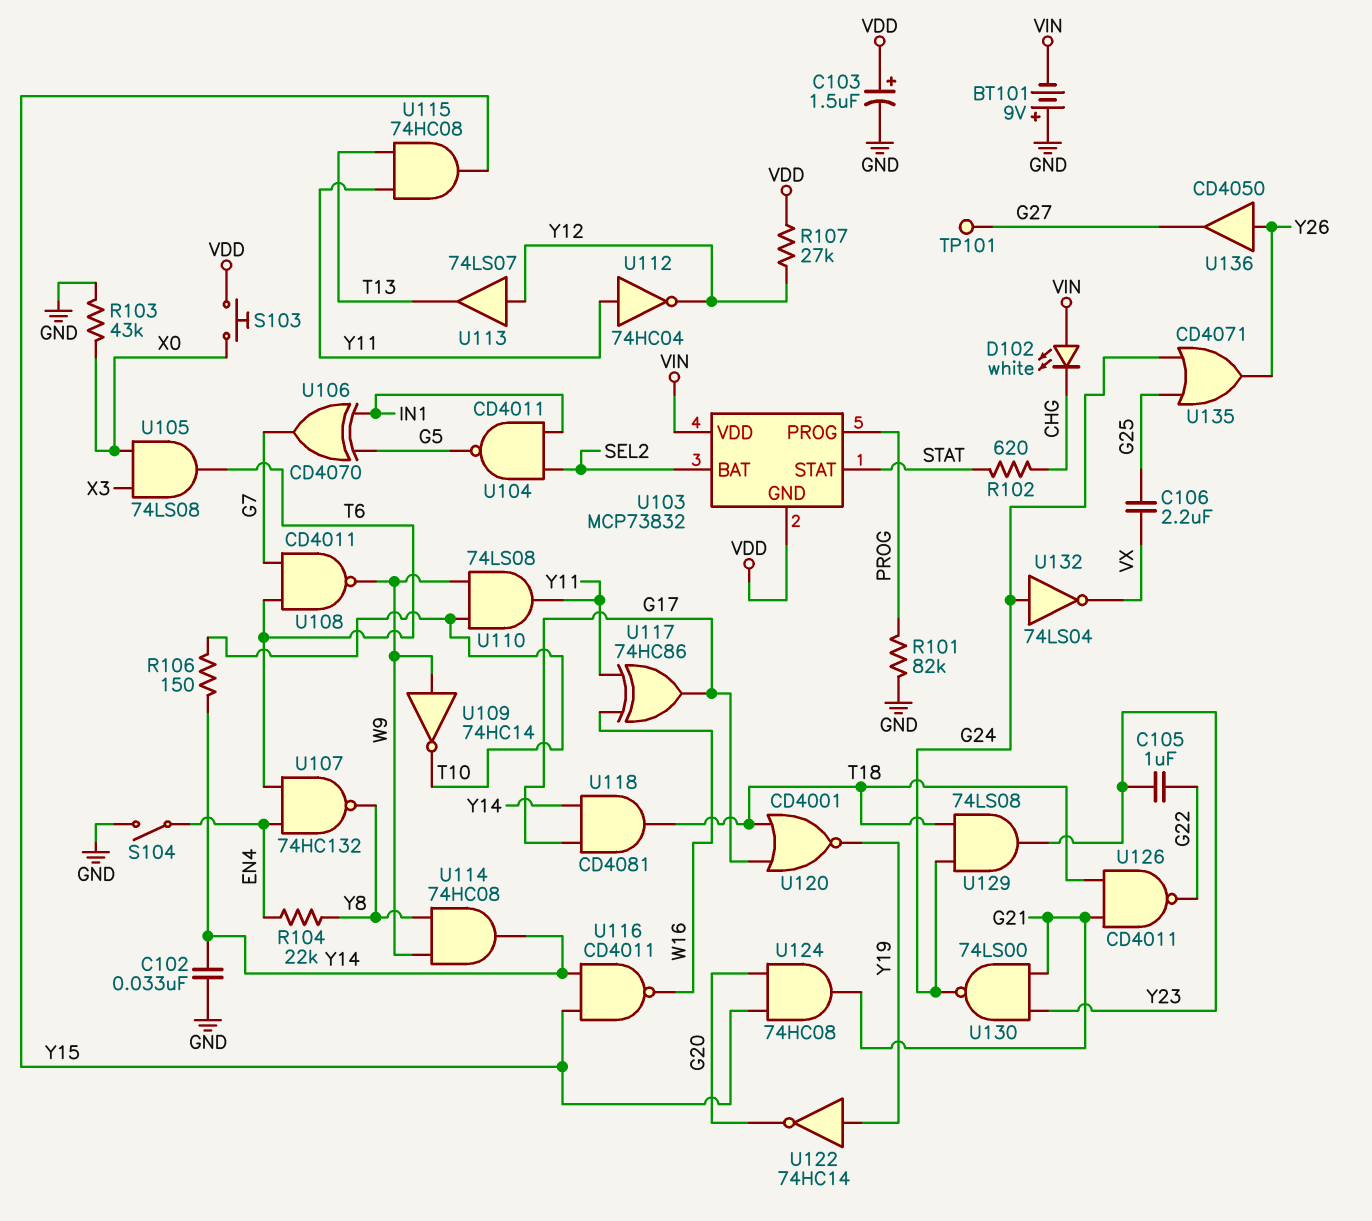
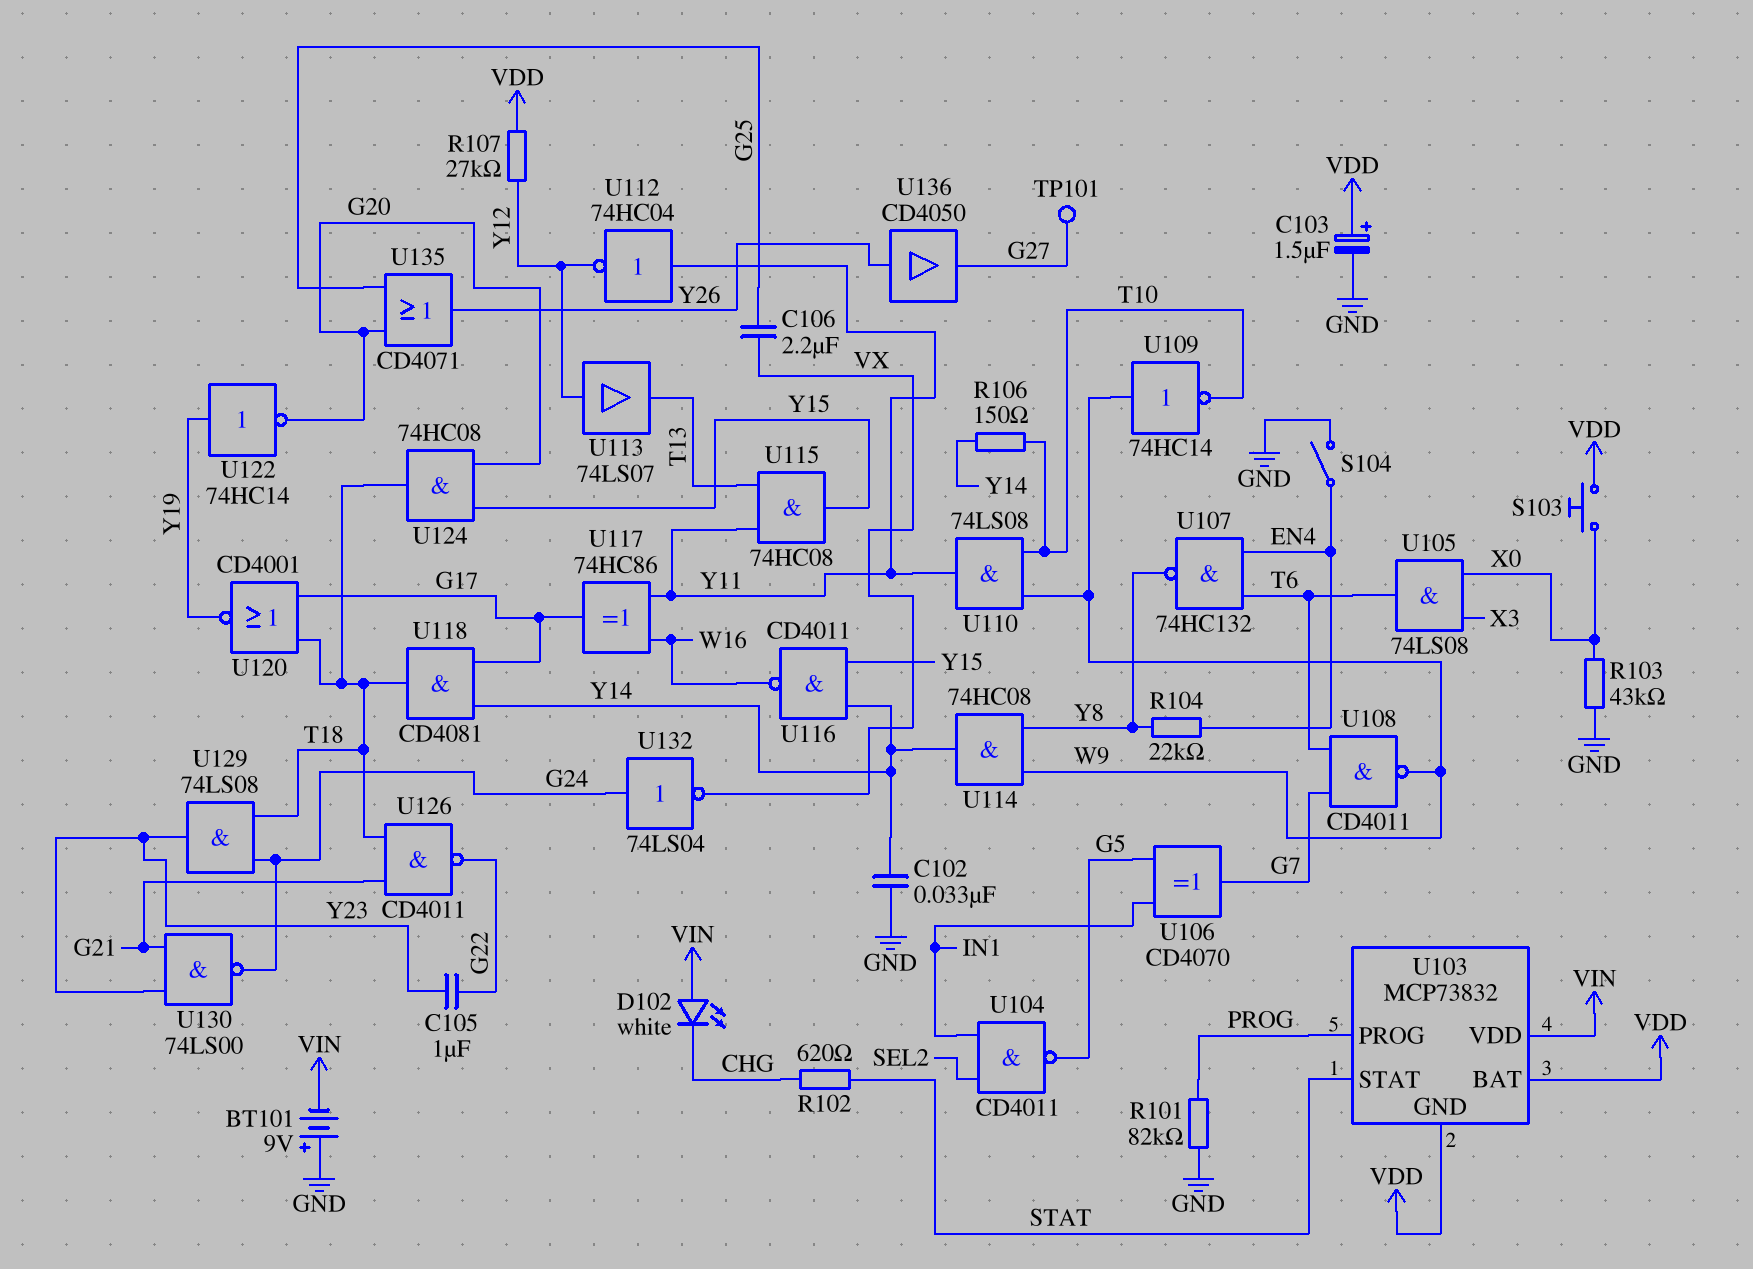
U103 pin BAT: SEL2 -> VDD
U124: AND 74HC08 (in G20, in Y15, out G21) -> AND 74HC08 (in G20, in Y15, out T18)
U135: OR CD4071 (in G24, in G25, out Y26) -> OR CD4071 (in G20, in G25, out Y26)

